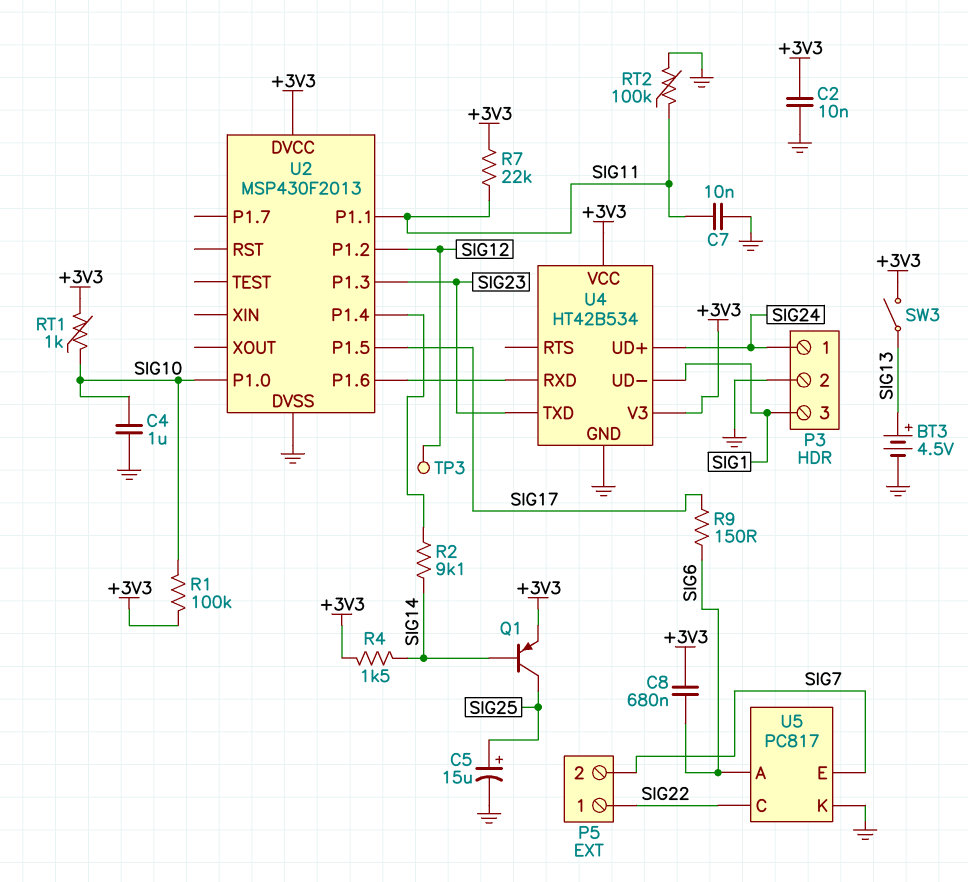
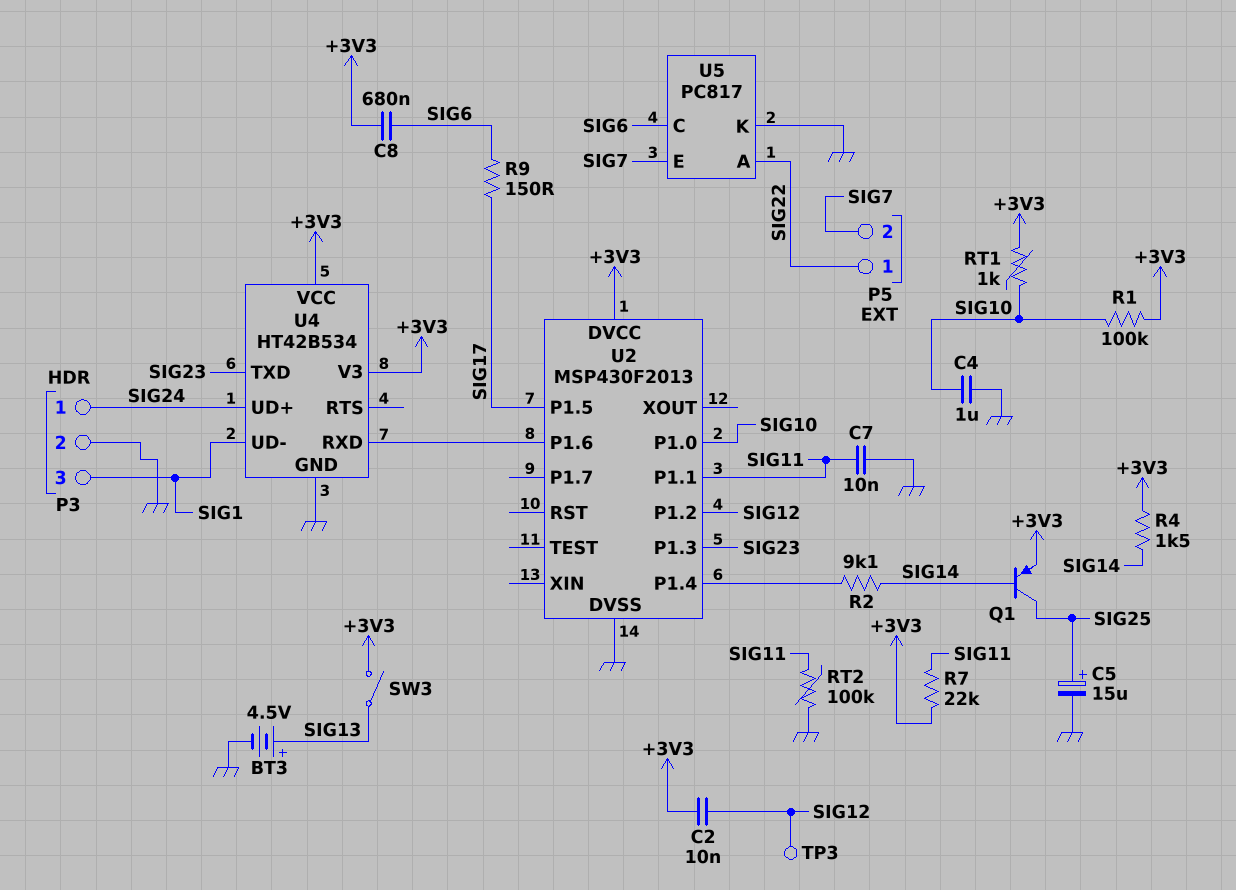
C2: 10nF (+3V3, GND) -> 10nF (+3V3, SIG12)
U5 pin A: SIG6 -> SIG22
U5 pin C: SIG22 -> SIG6

